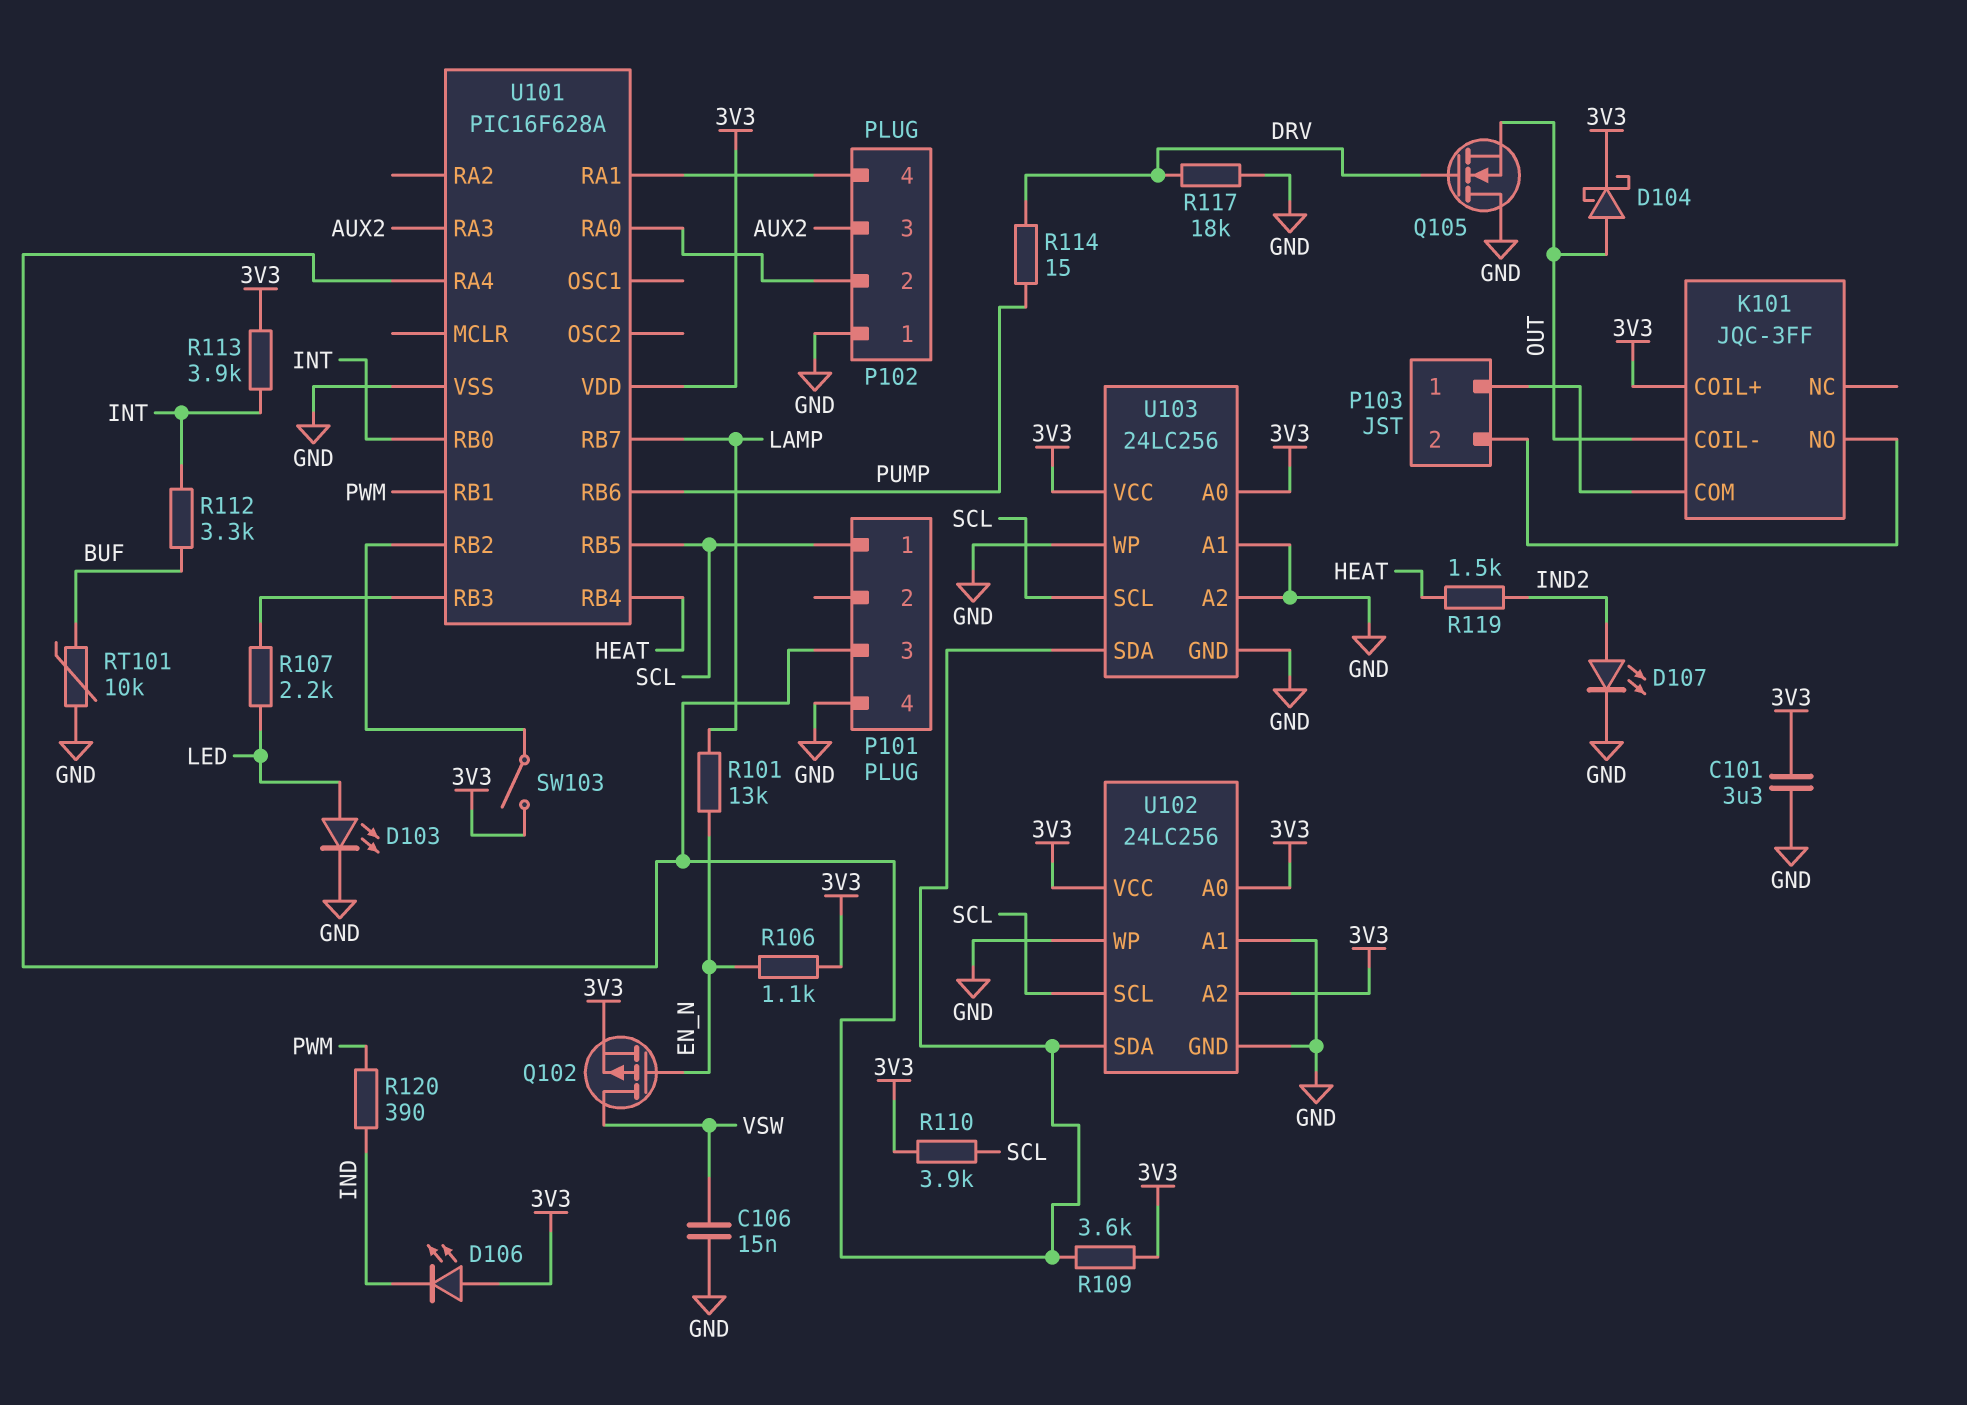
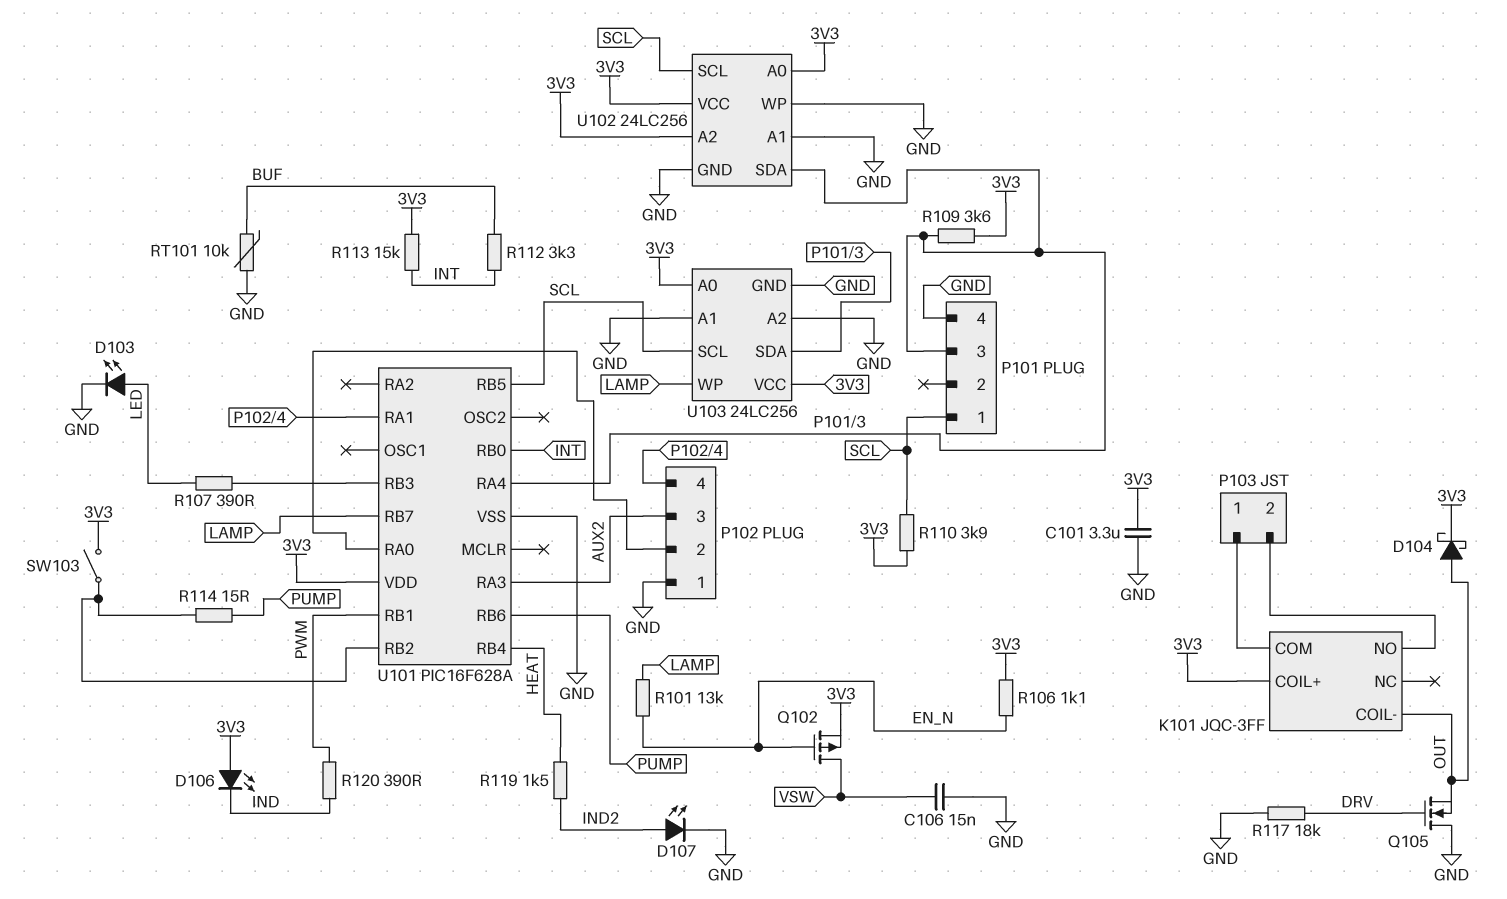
R107: 2.2k (LED, U101/RB3) -> 390 (LED, U101/RB3)
R113: 3.9k (3V3, INT) -> 15k (3V3, INT)
R114: 15 (DRV, PUMP) -> 15 (PUMP, U101/RB2)
U103 pin WP: GND -> LAMP

